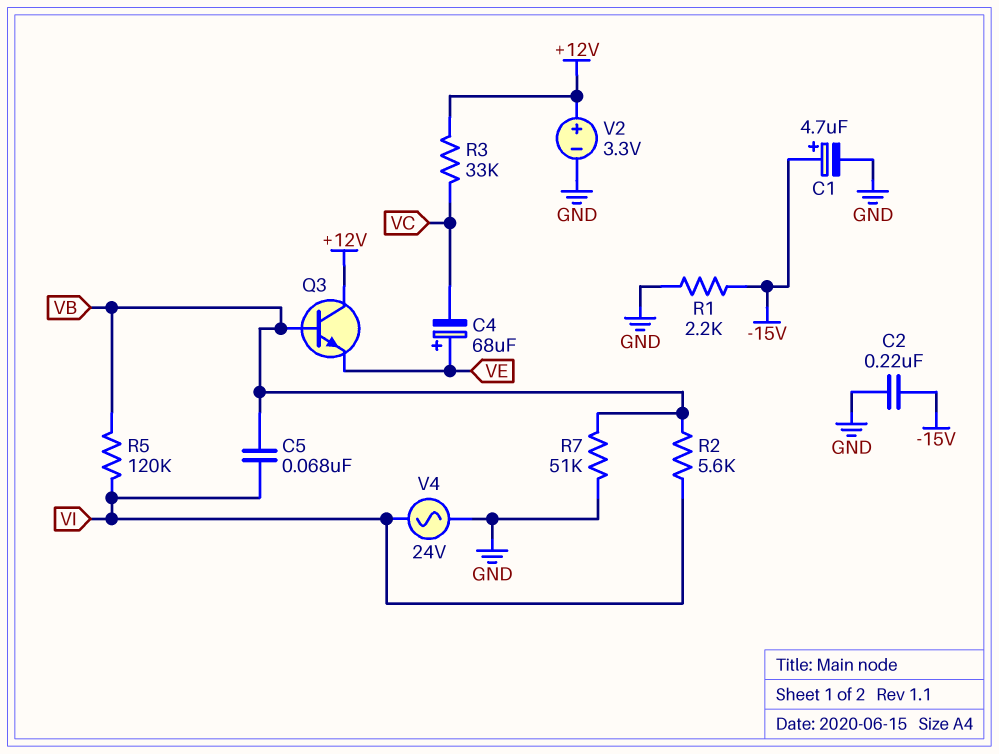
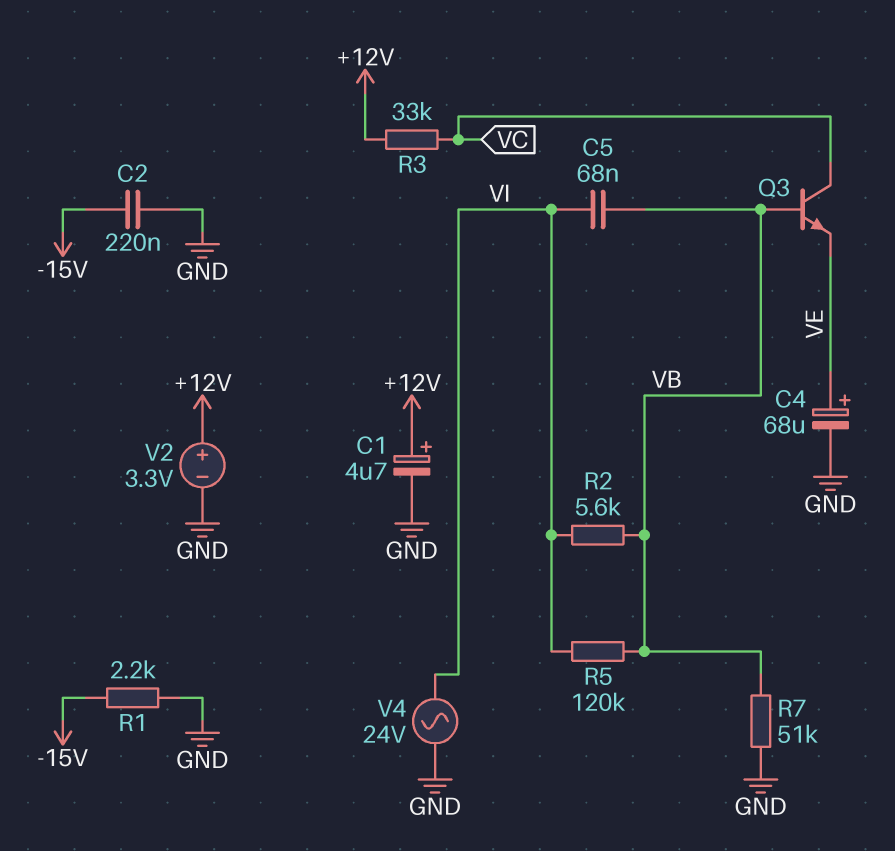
C1: 4.7uF (plus -15V, minus GND) -> 4.7uF (plus +12V, minus GND)
C4: 68uF (plus VE, minus VC) -> 68uF (plus VE, minus GND)
Q3: NPN (B VB, C +12V, E VE) -> NPN (B VB, C VC, E VE)

